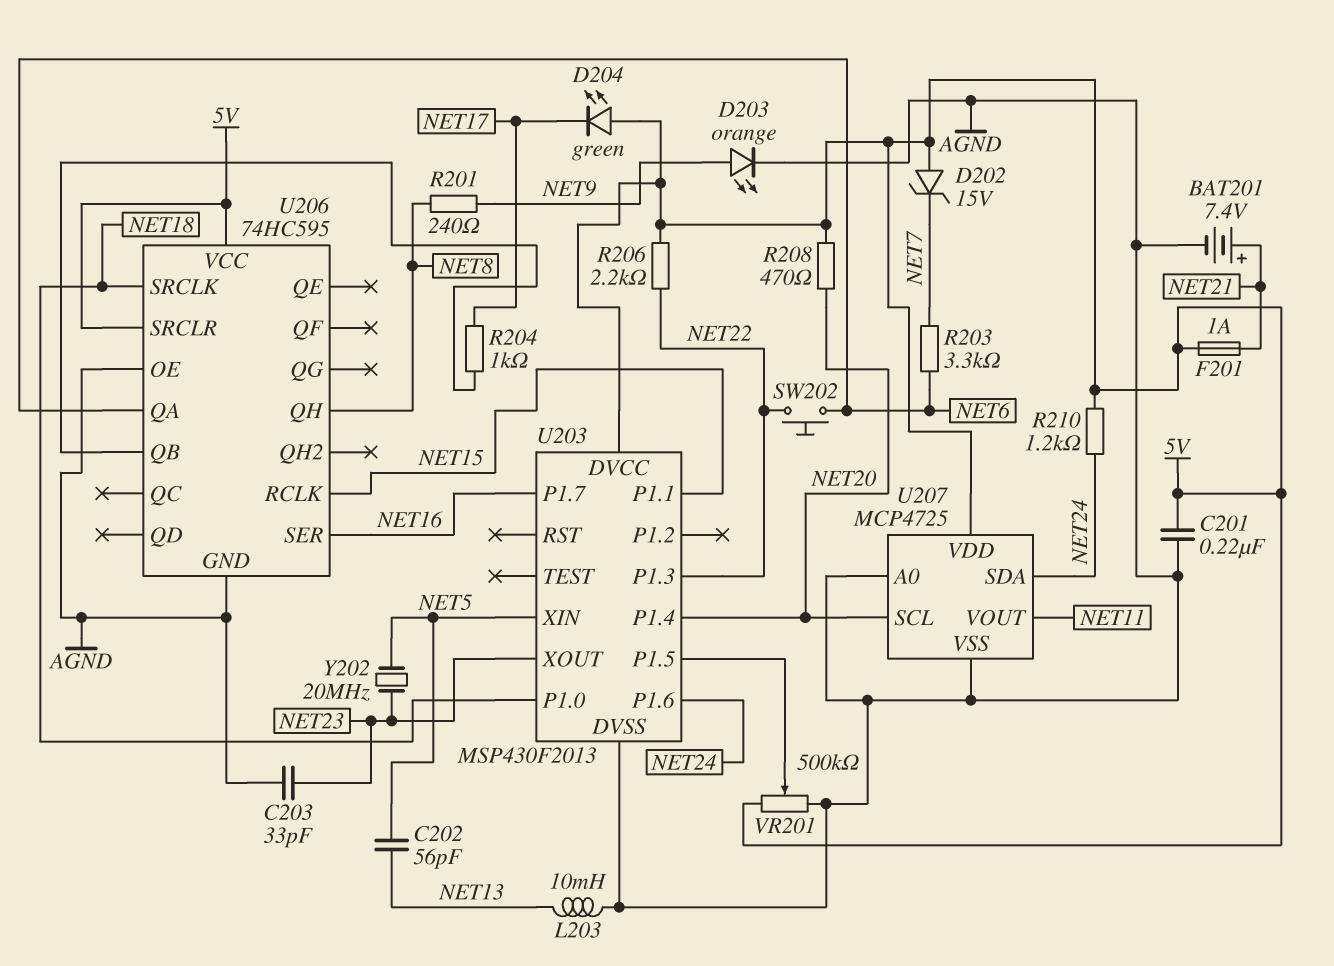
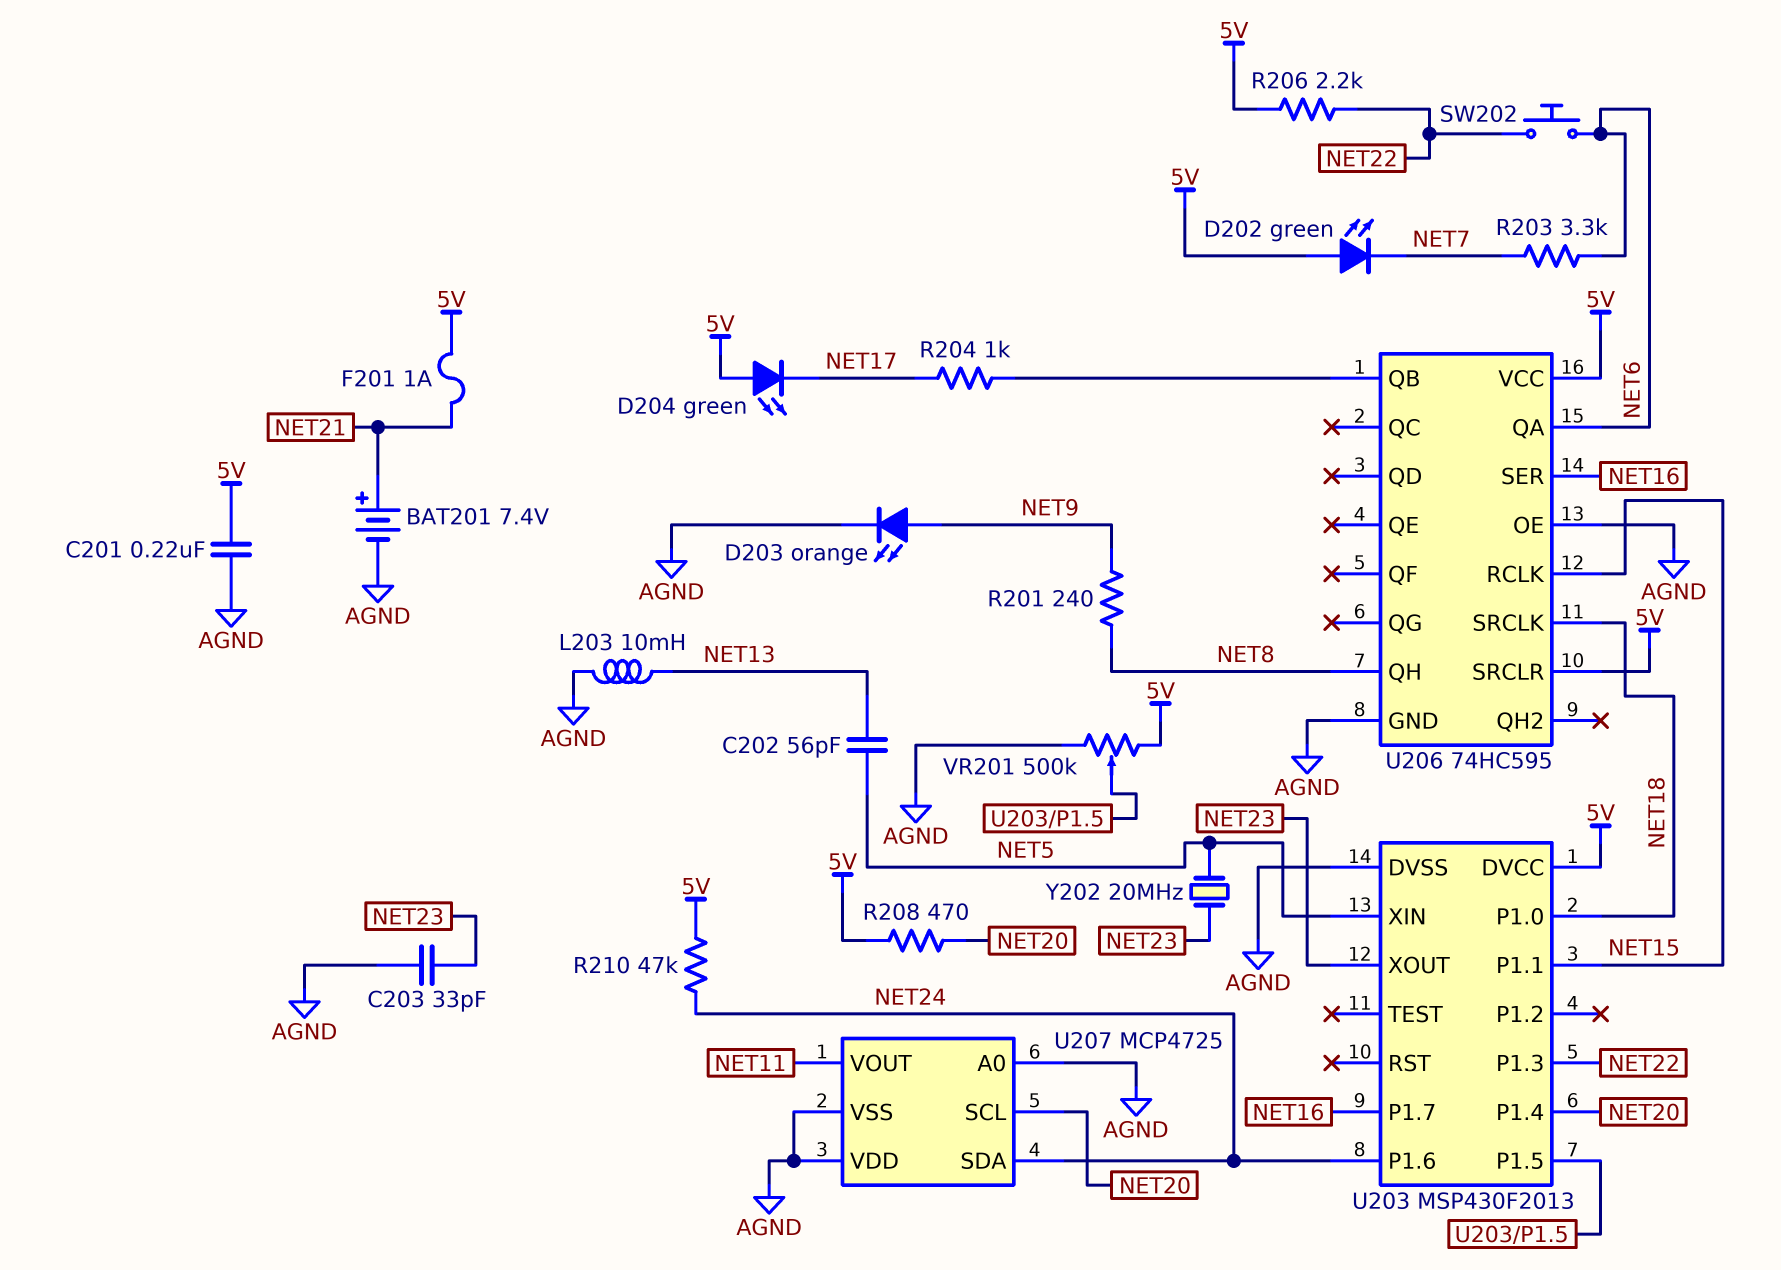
D202: zener 15V (A 5V, K NET7) -> LED green (A 5V, K NET7)
R210: 1.2k (5V, NET24) -> 47k (5V, NET24)
U207 pin VDD: 5V -> AGND

